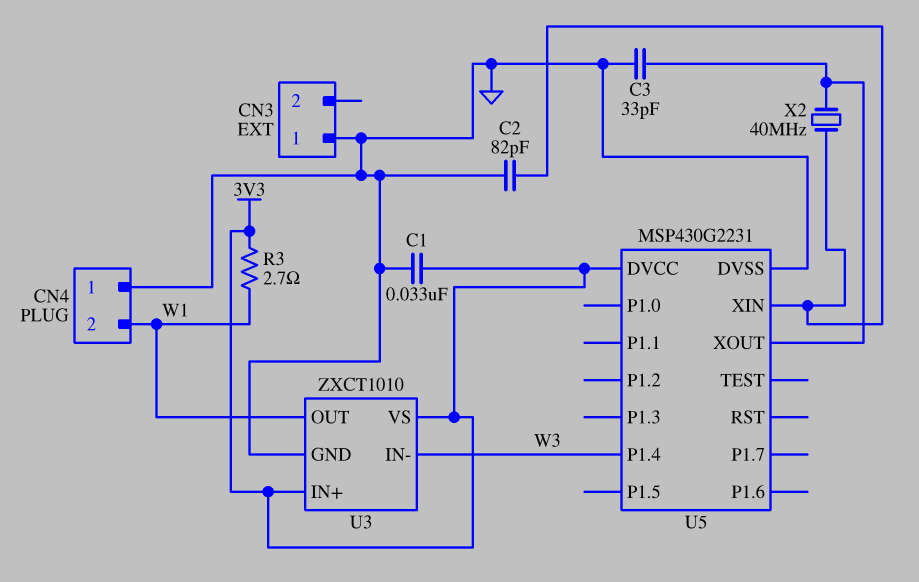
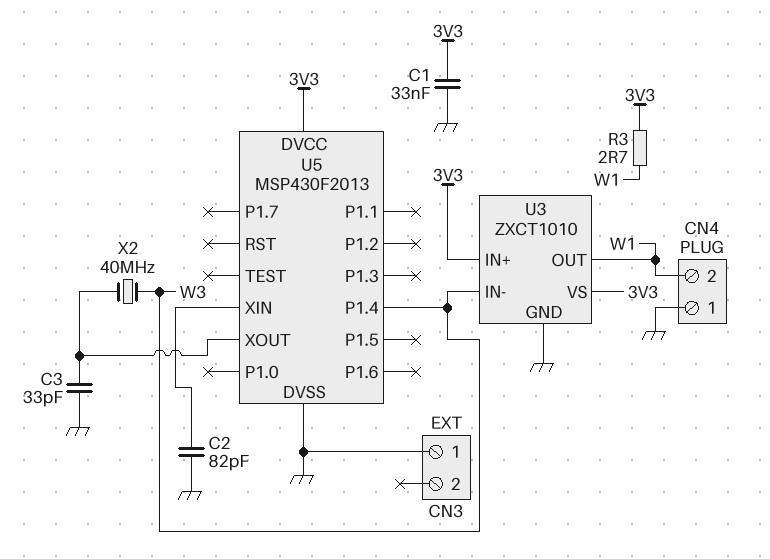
U5: MSP430G2231 -> MSP430F2013
X2: 40MHz (U5/XIN, U5/XOUT) -> 40MHz (U5/XOUT, W3)

